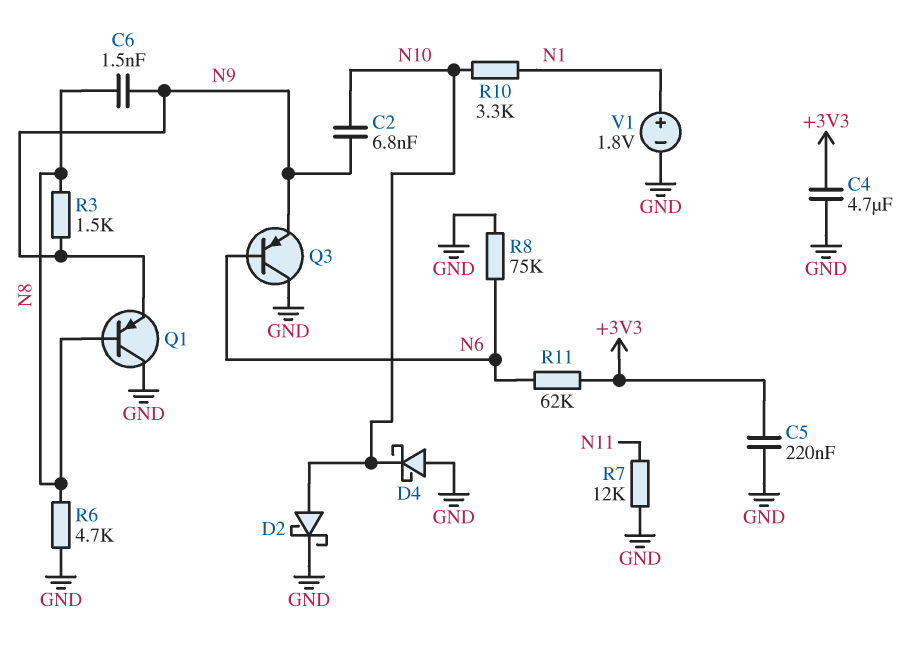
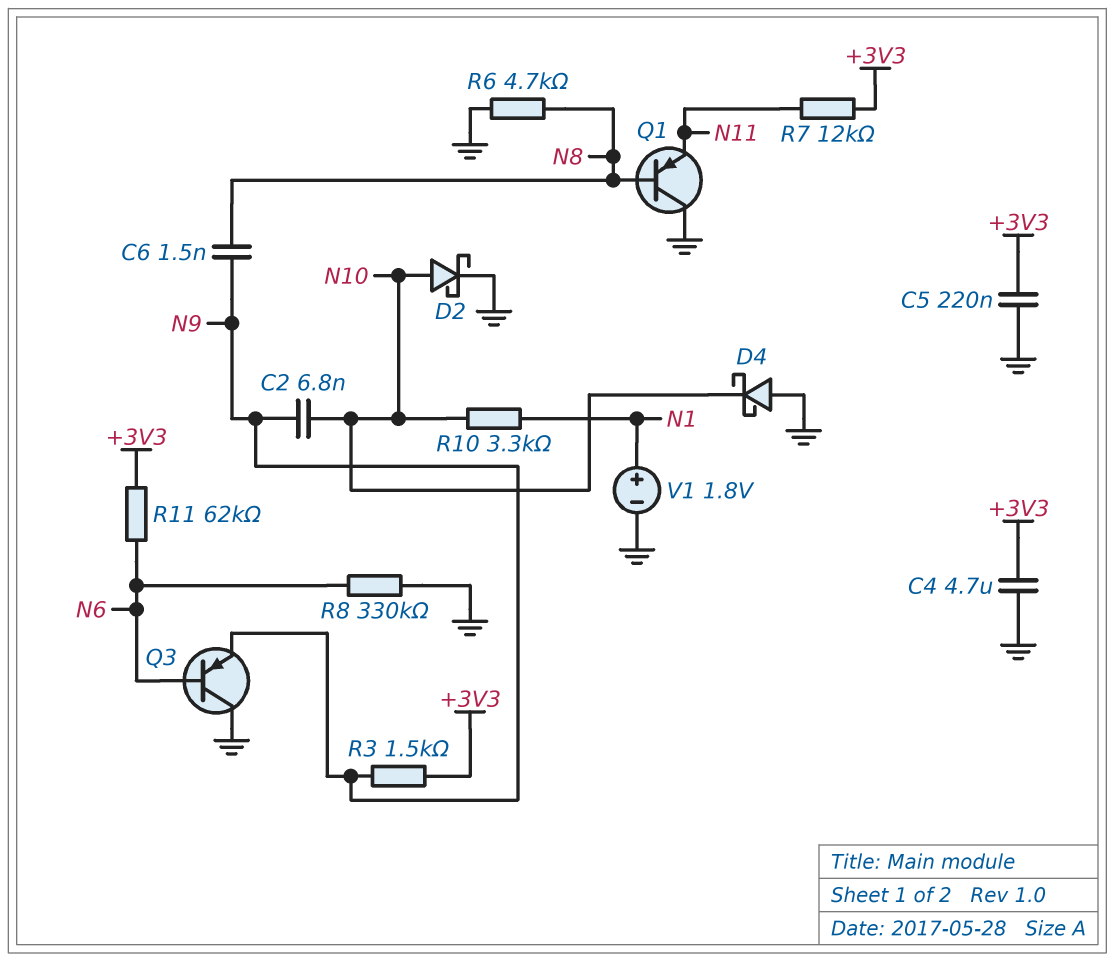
Q1: PNP (B N8, C GND, E N9) -> PNP (B N8, C GND, E N11)
R3: 1.5k (N8, N9) -> 1.5k (+3V3, N9)
R7: 12k (GND, N11) -> 12k (+3V3, N11)
R8: 75k (GND, N6) -> 330k (GND, N6)

